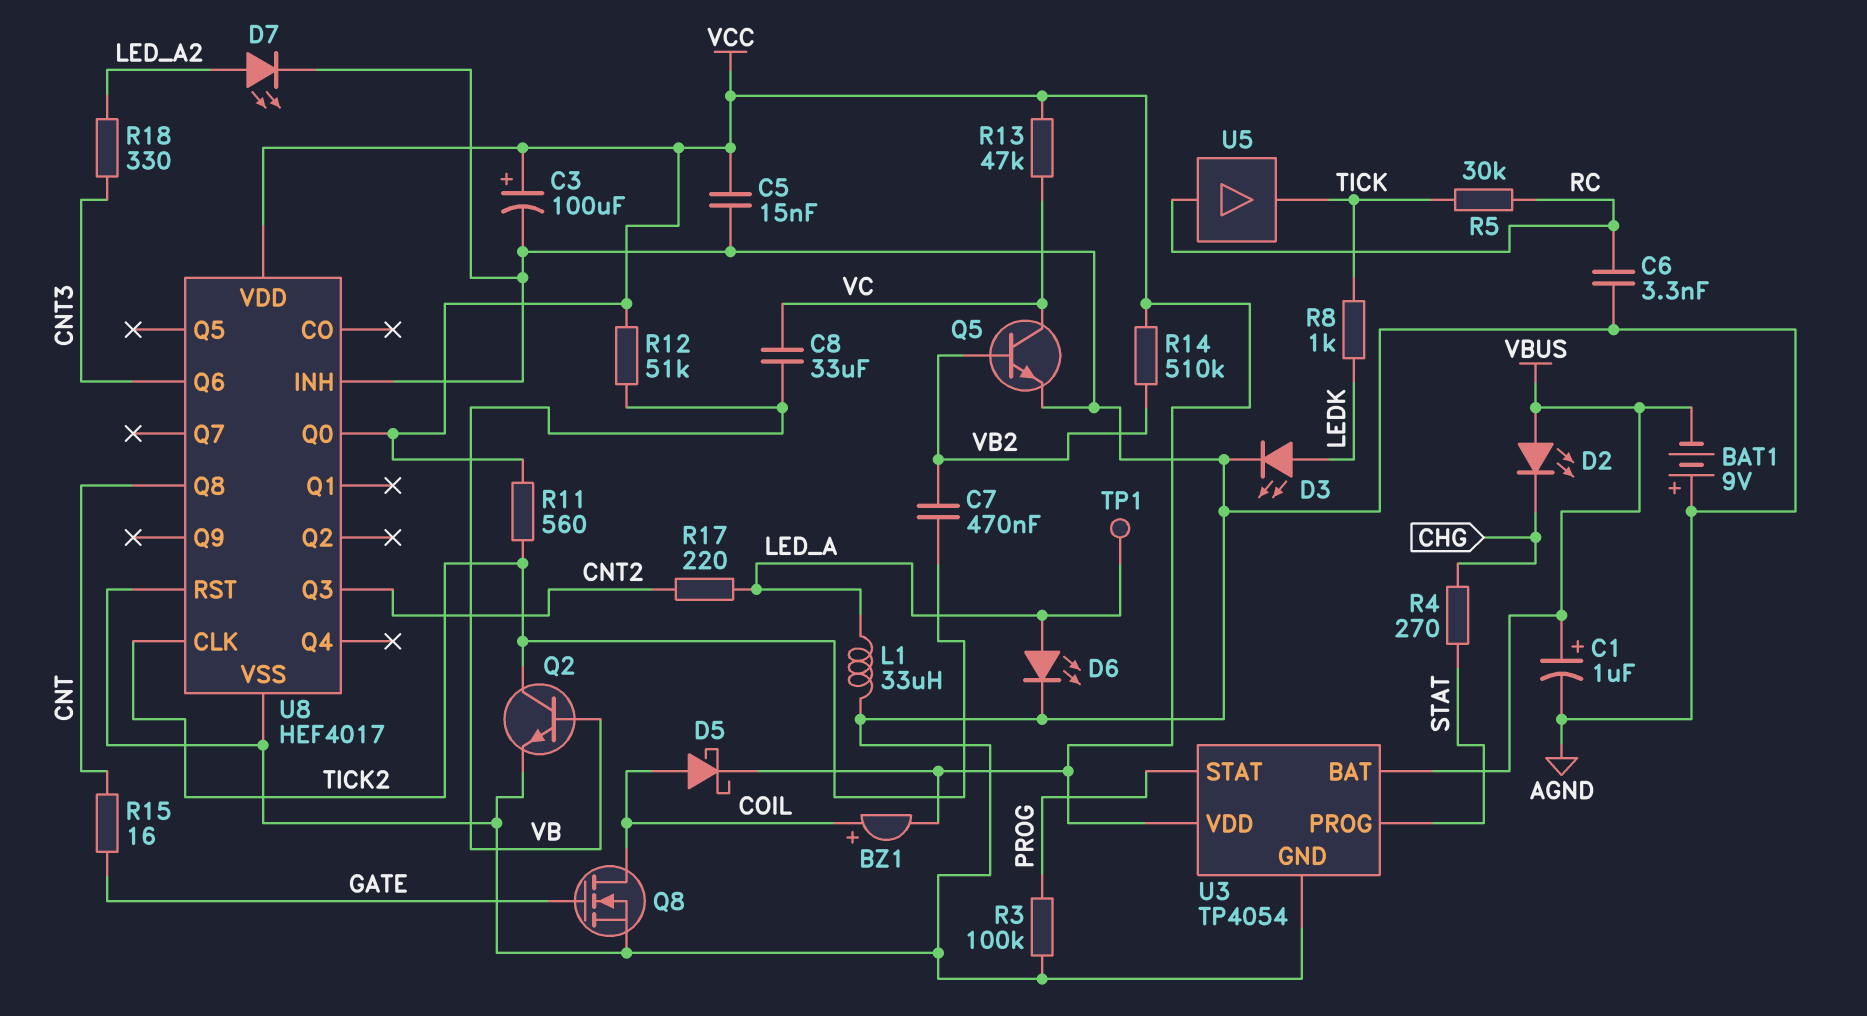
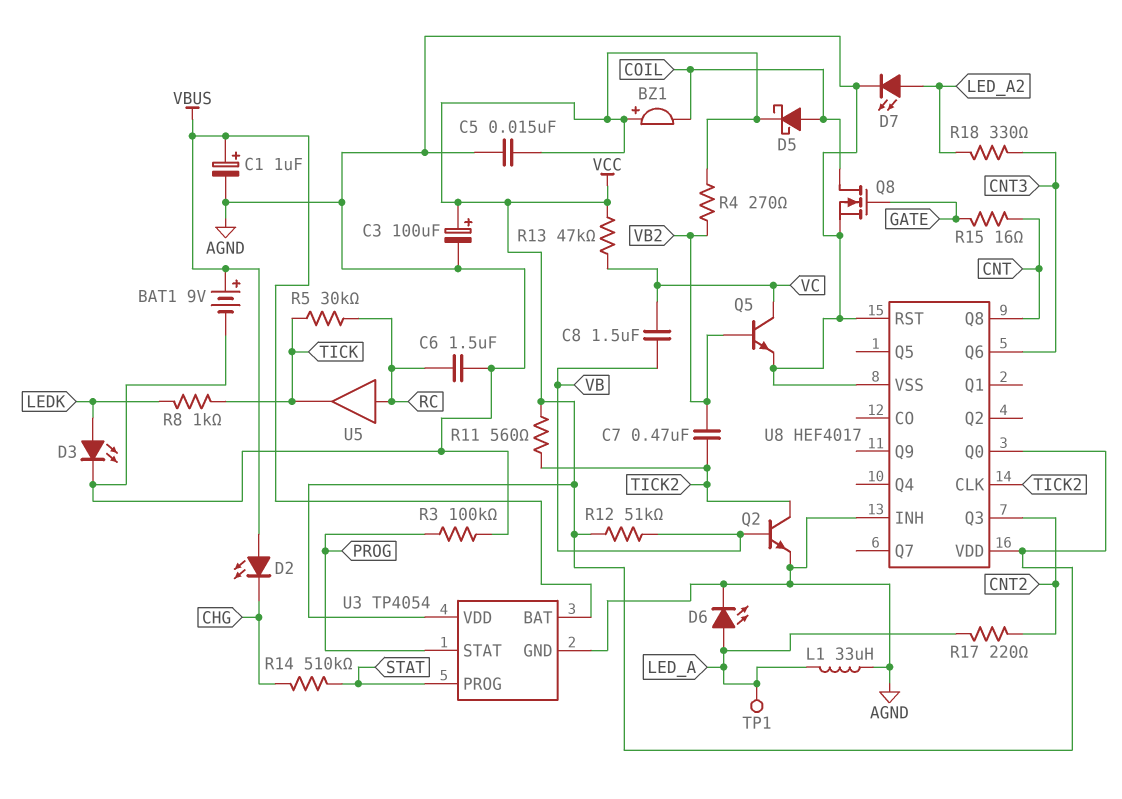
BAT1: 9V (plus AGND, minus VBUS) -> 9V (plus VBUS, minus AGND)
BZ1: buzzer (plus COIL, minus VCC) -> buzzer (plus VCC, minus COIL)
C6: 3.3nF (AGND, RC) -> 1.5uF (AGND, RC)
C8: 33uF (VB, VC) -> 1.5uF (VB, VC)
R4: 270 (CHG, STAT) -> 270 (VB2, VCC)
R14: 510k (VB2, VCC) -> 510k (CHG, STAT)

